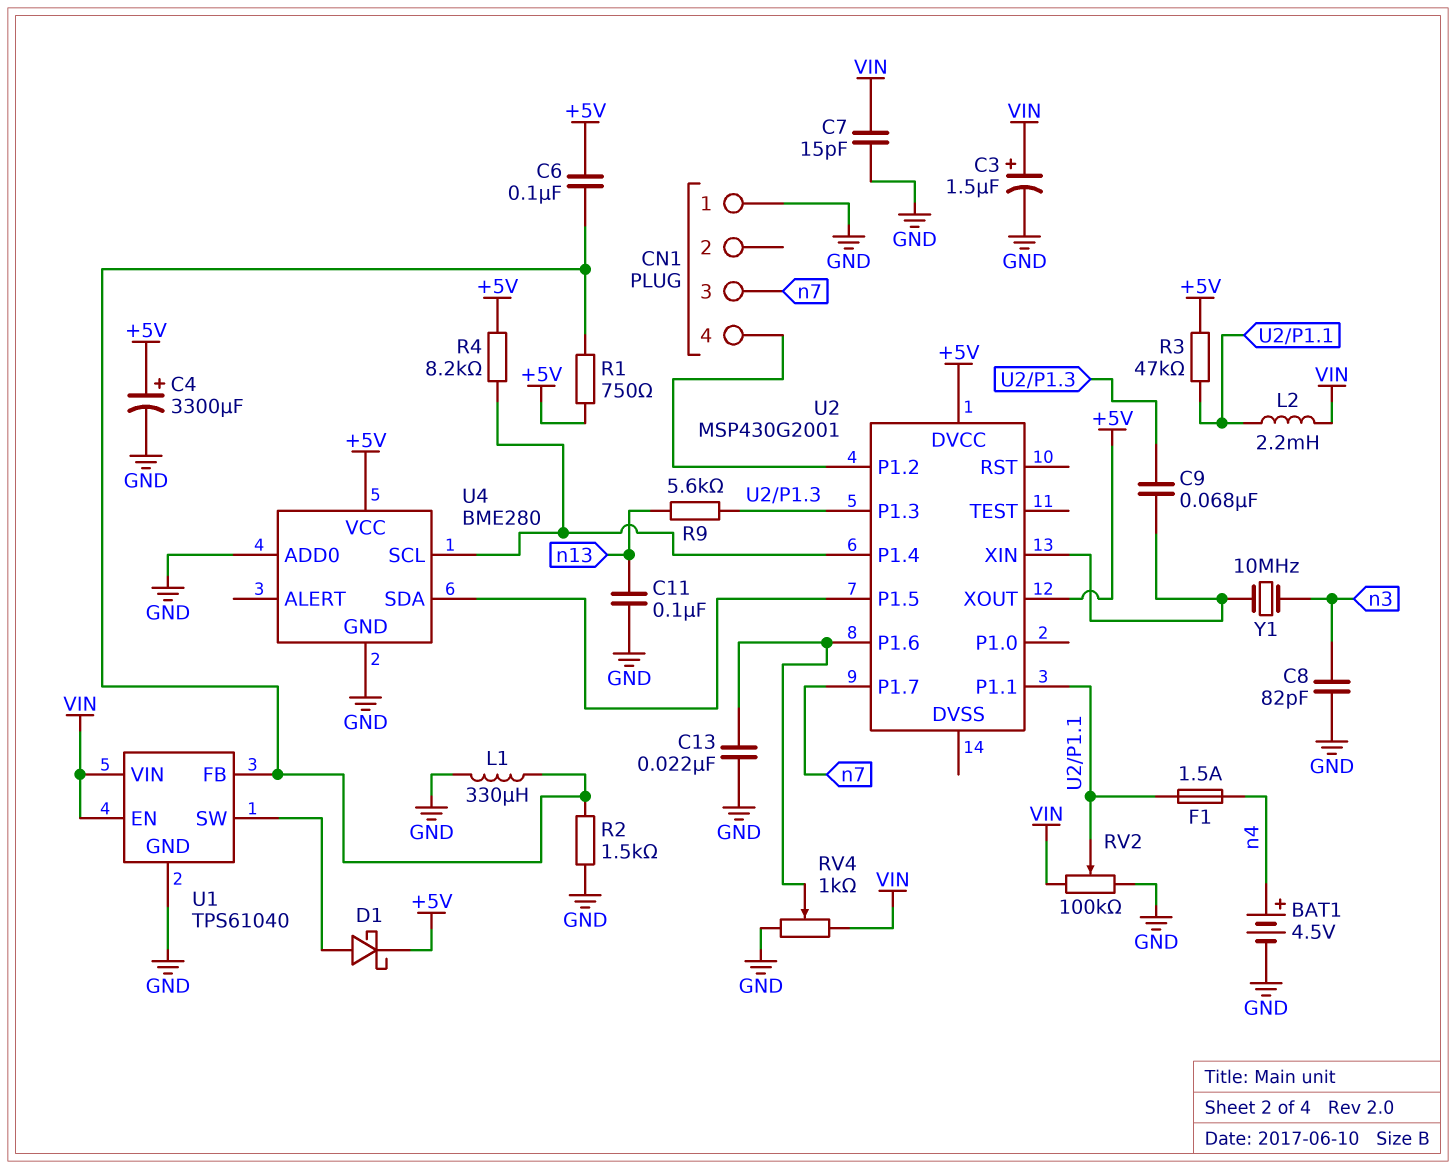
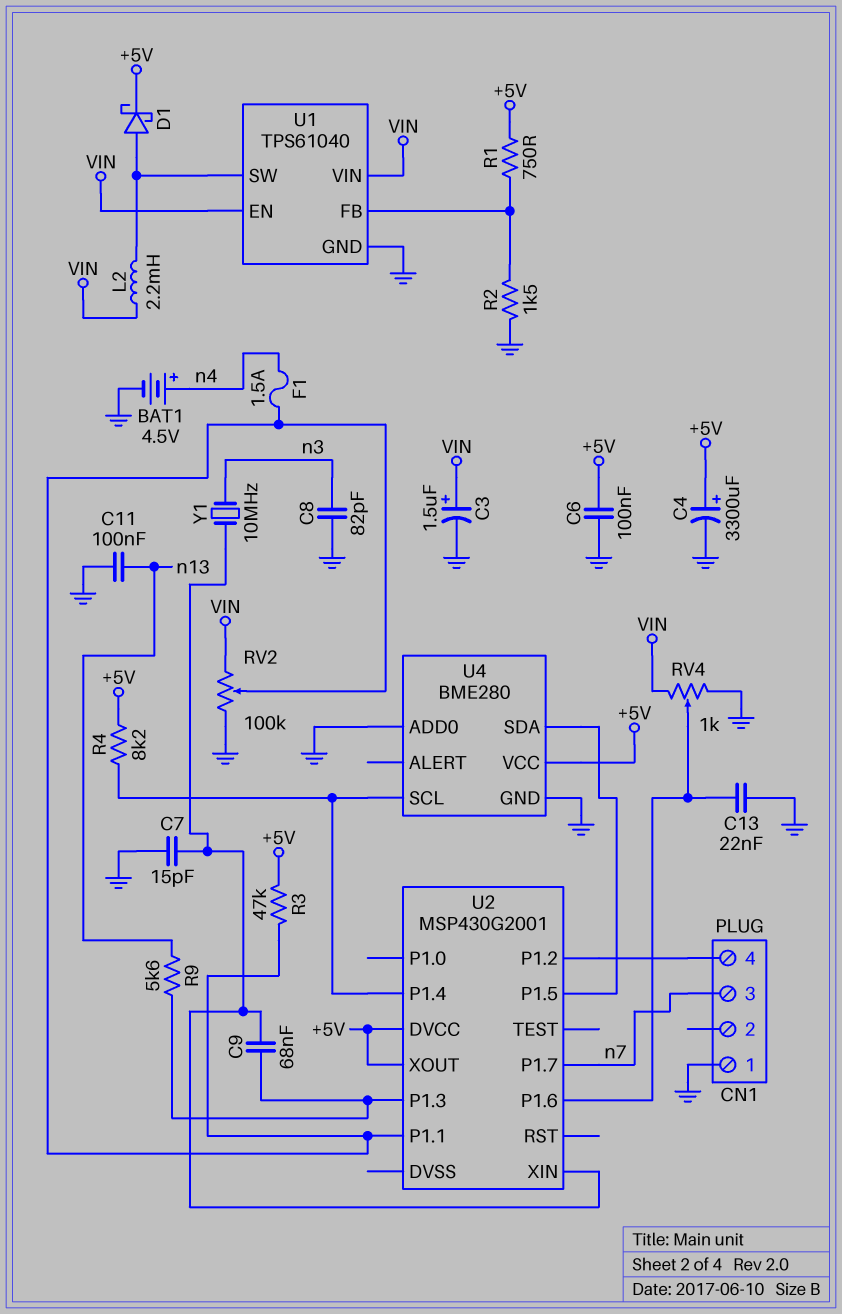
C6: 100nF (+5V, U1/FB) -> 100nF (+5V, GND)
C7: 15pF (GND, VIN) -> 15pF (GND, U2/XIN)
L1: 330uH (GND, U1/FB) -> none
L2: 2.2mH (U2/P1.1, VIN) -> 2.2mH (U1/SW, VIN)

